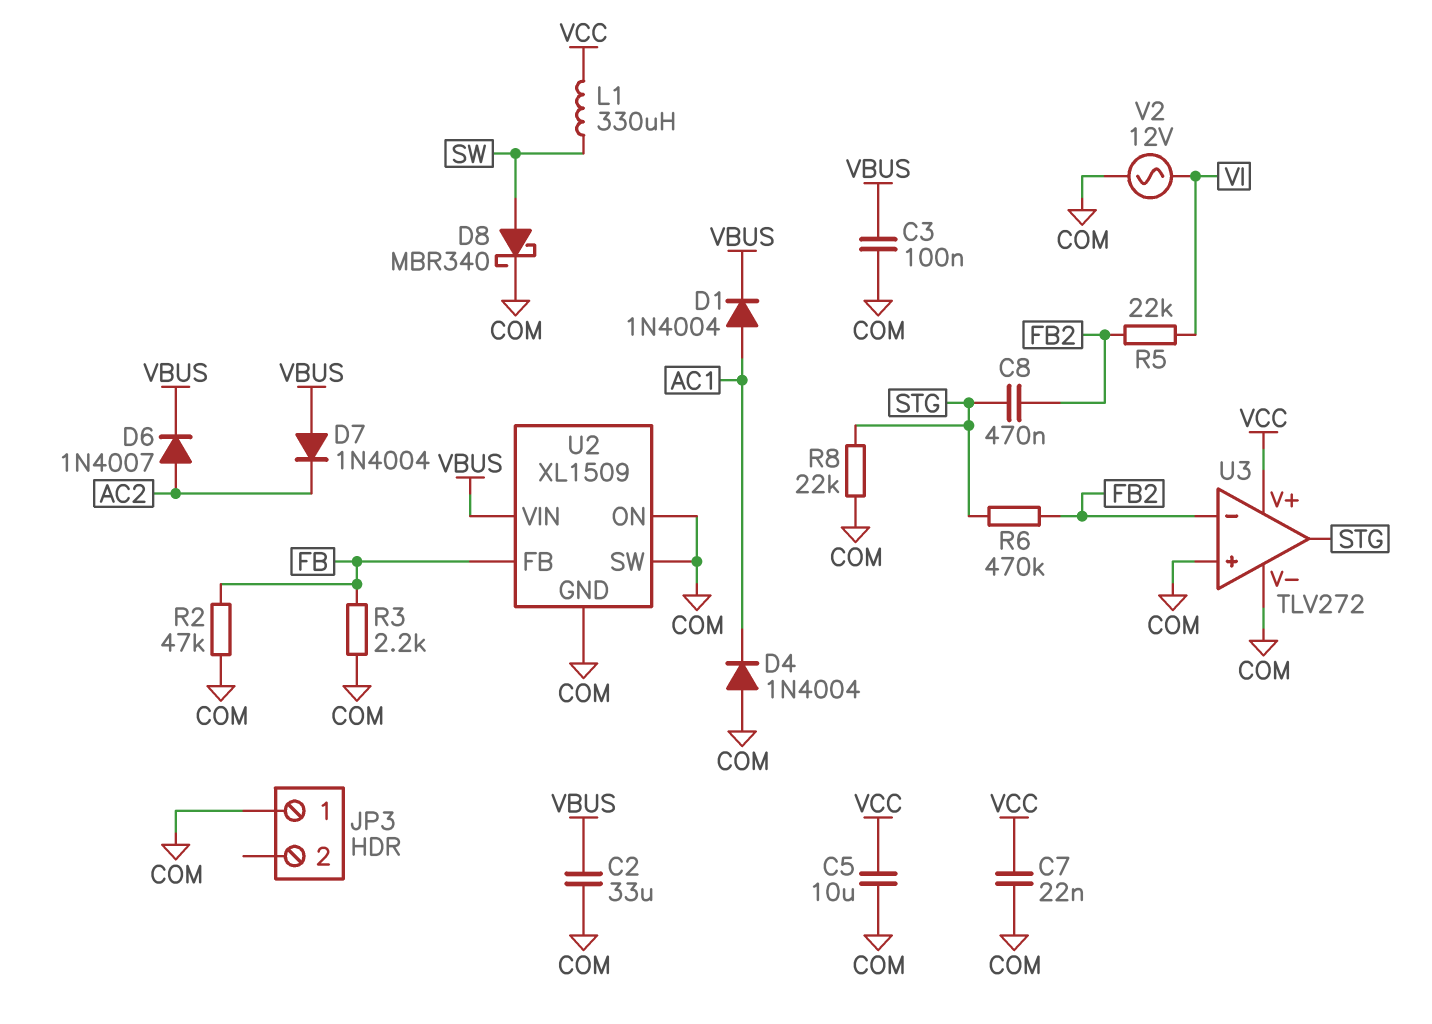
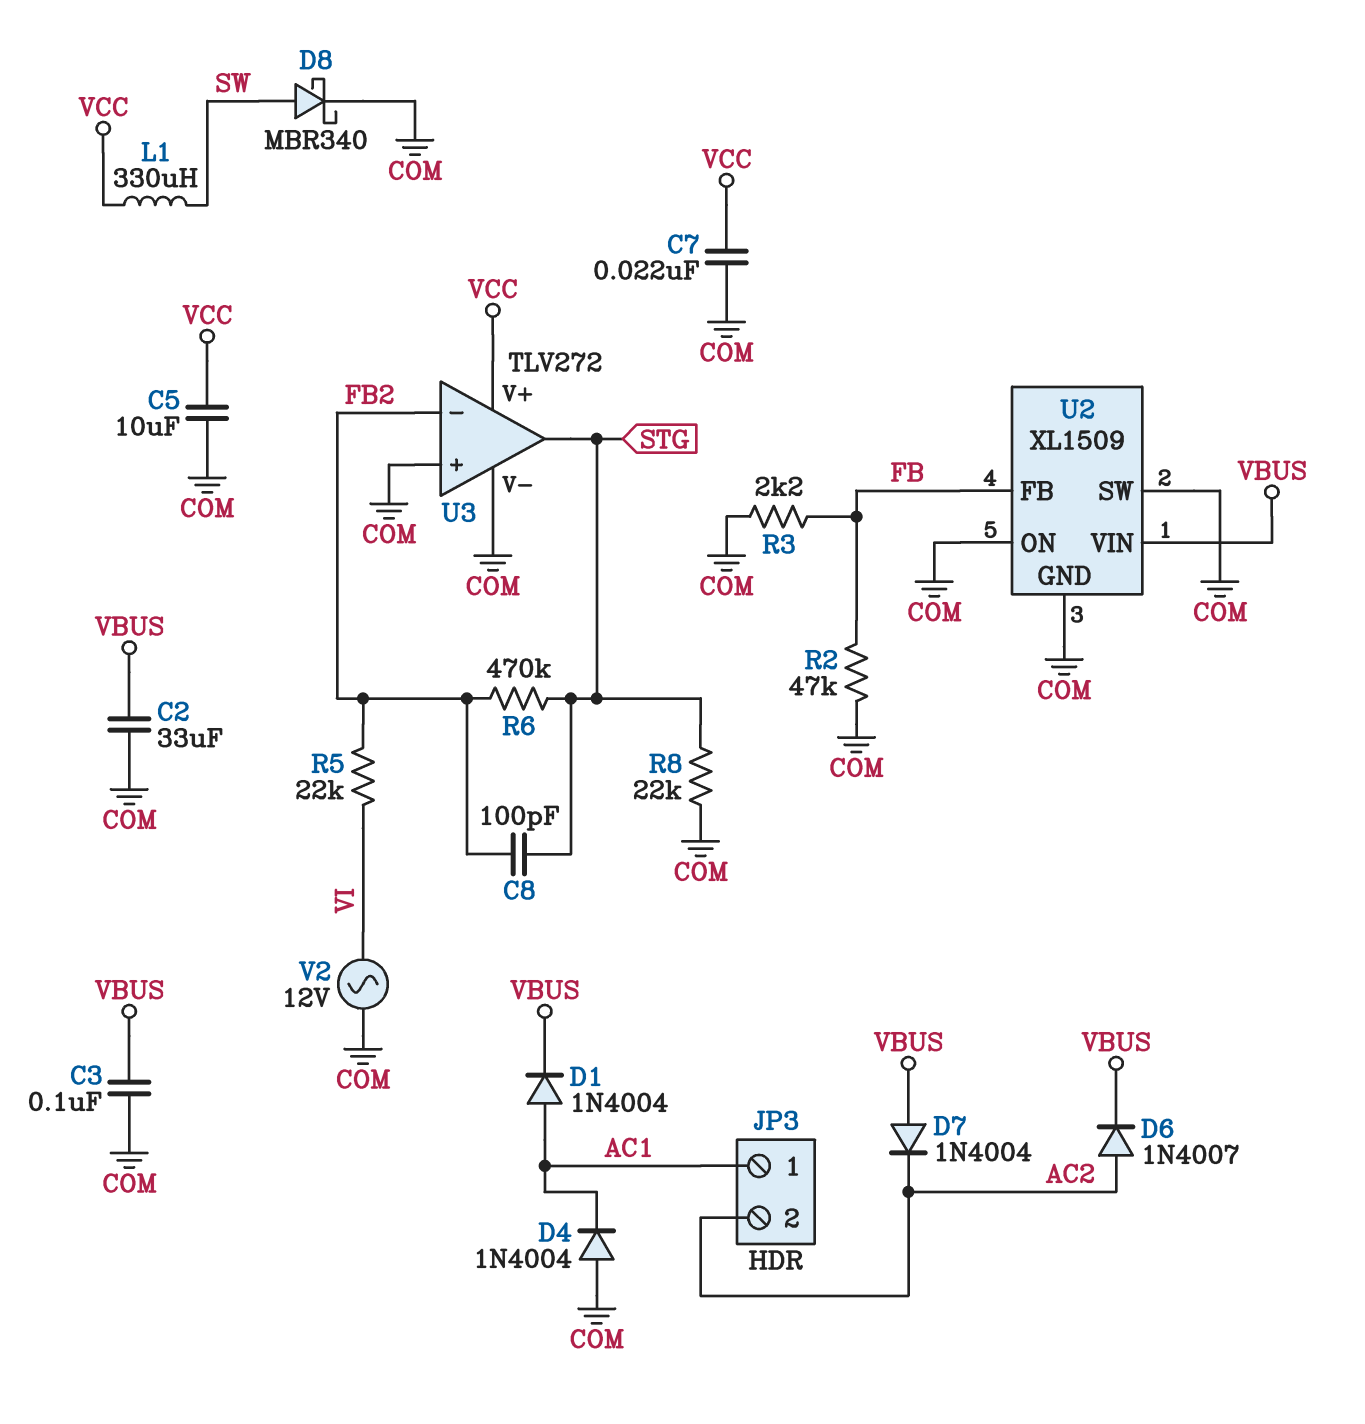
C8: 470nF (FB2, STG) -> 100pF (FB2, STG)
JP3 pin 1: COM -> AC1
JP3 pin 2: none -> AC2

